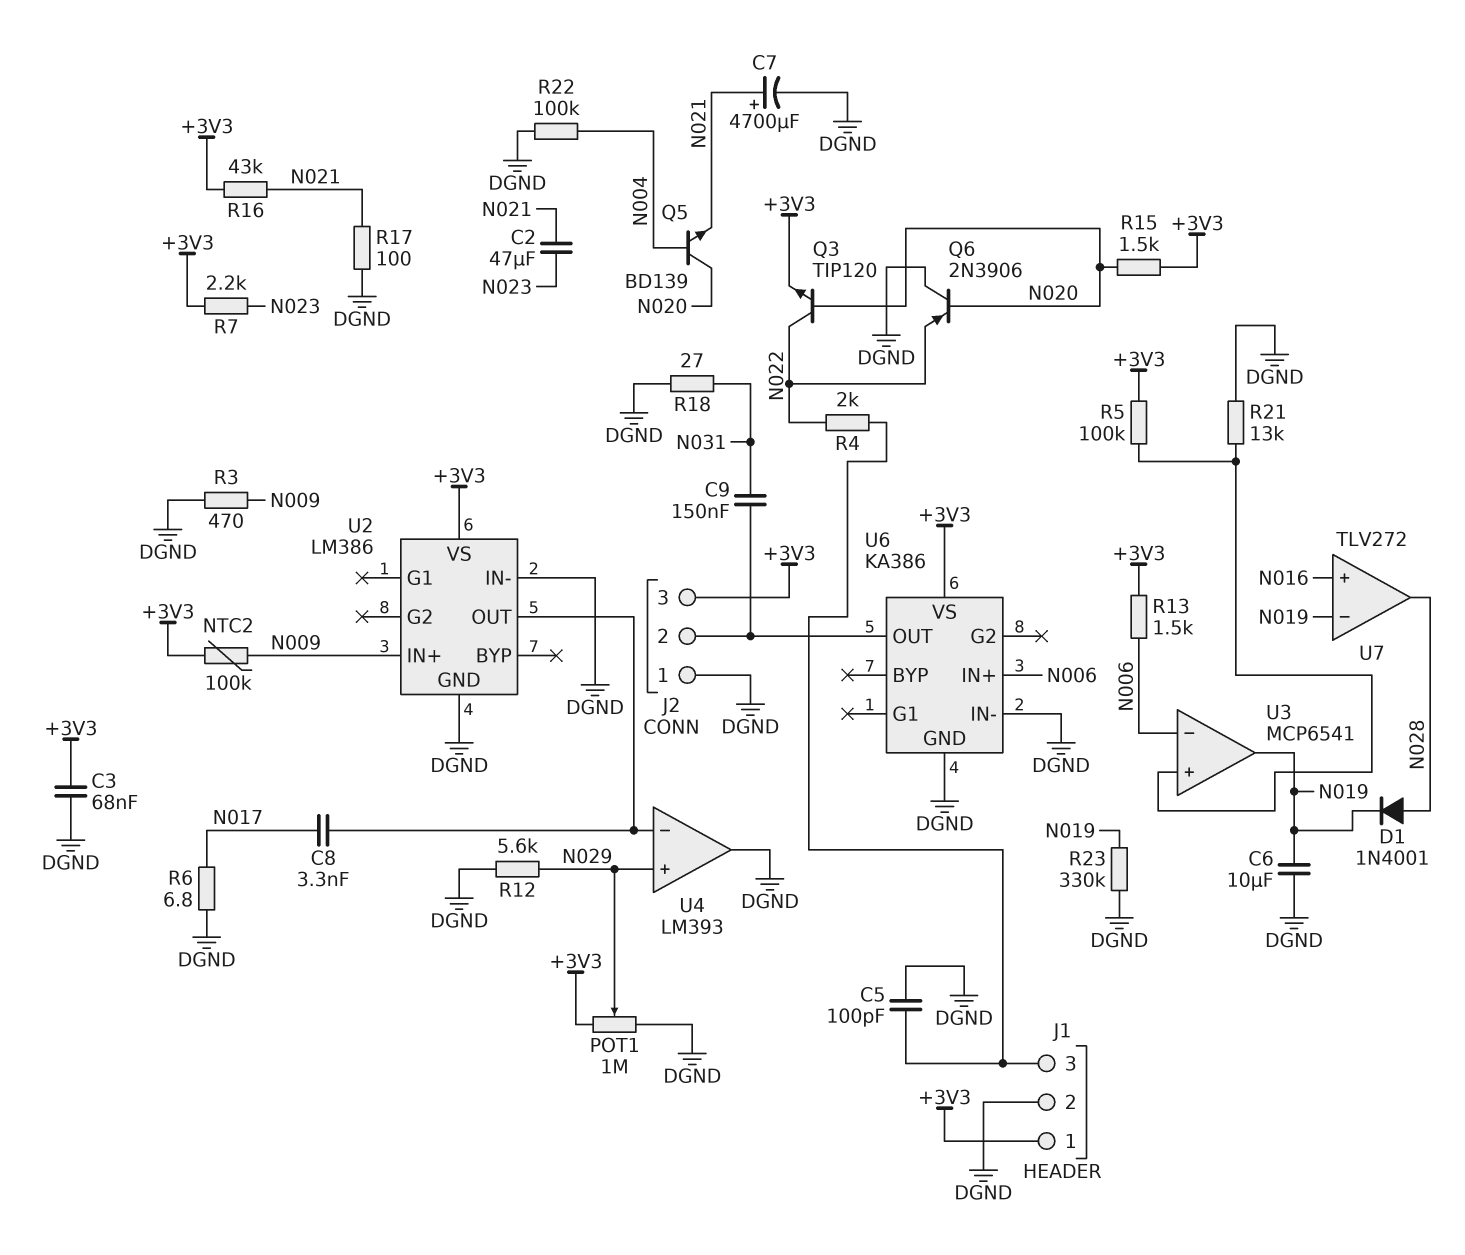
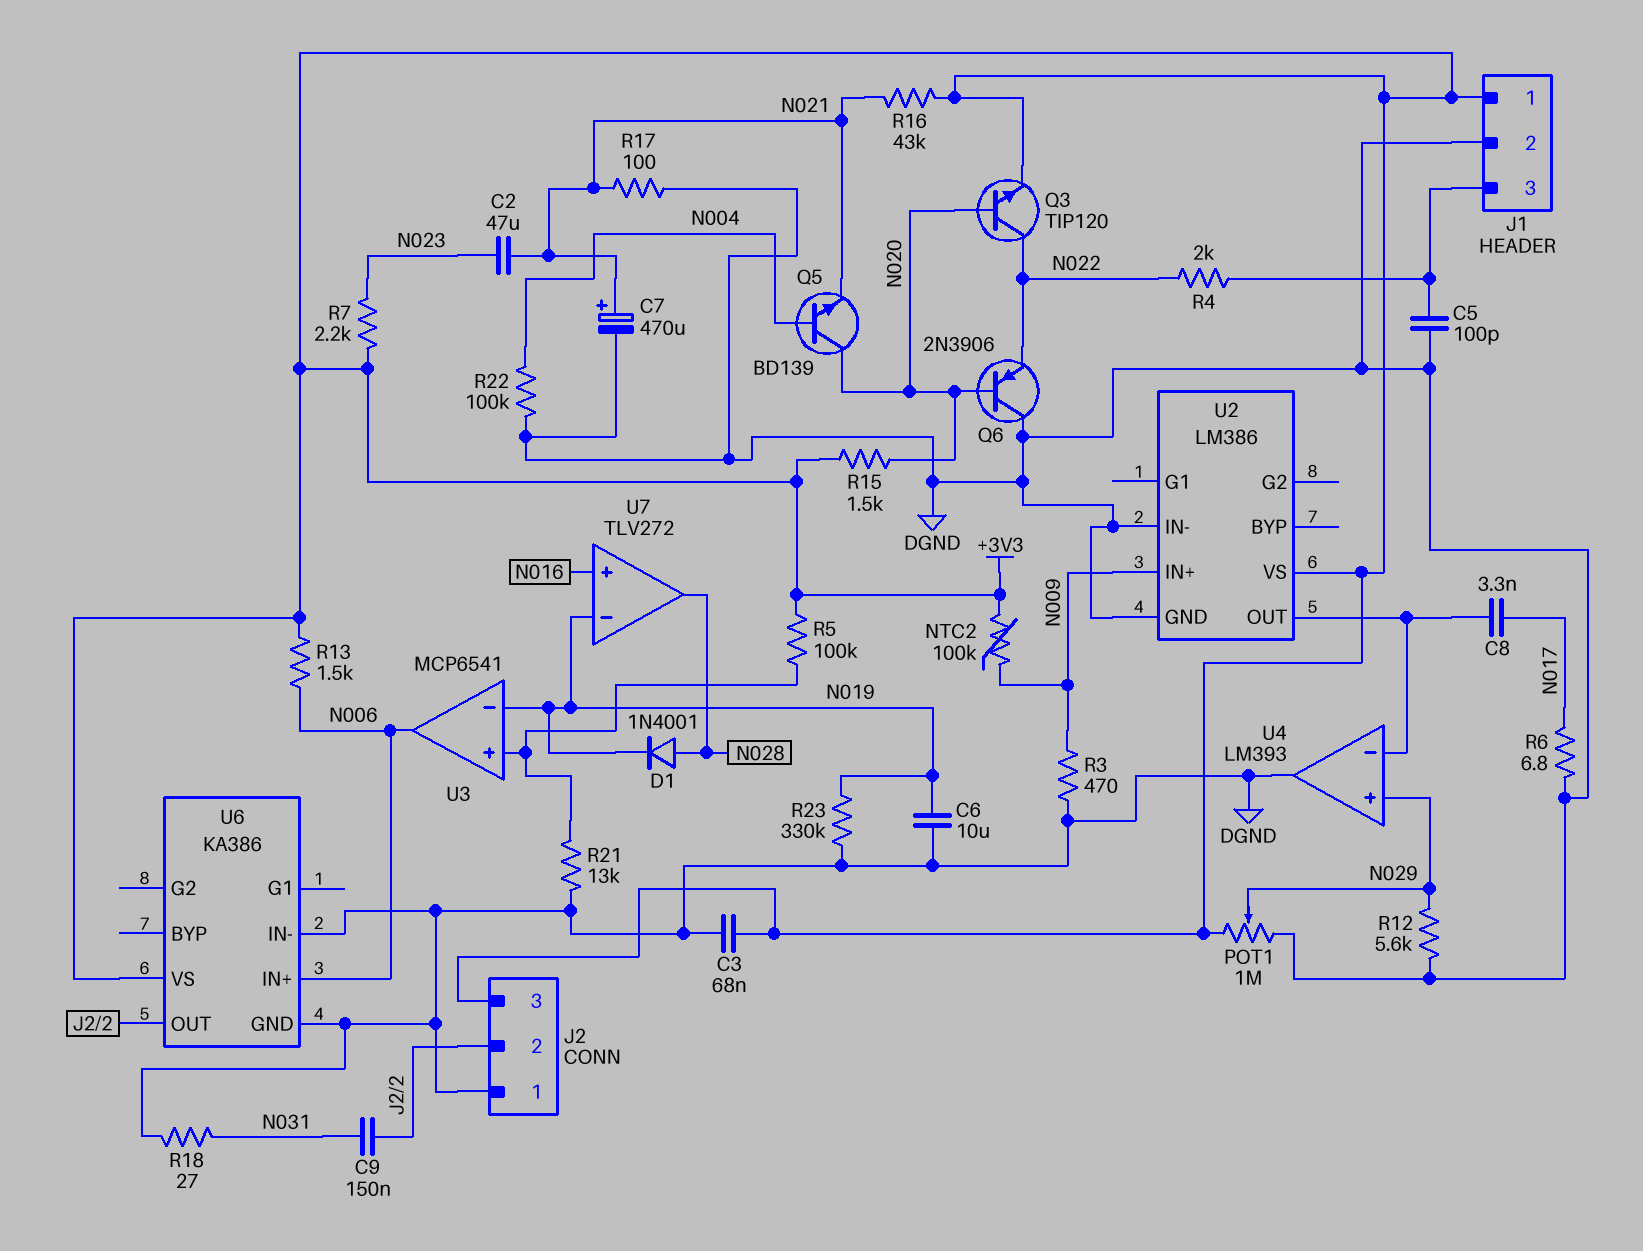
C7: 4700uF (plus N021, minus DGND) -> 470uF (plus N021, minus DGND)
U3 pin in-: N006 -> N019
U3 pin out: N019 -> N006

